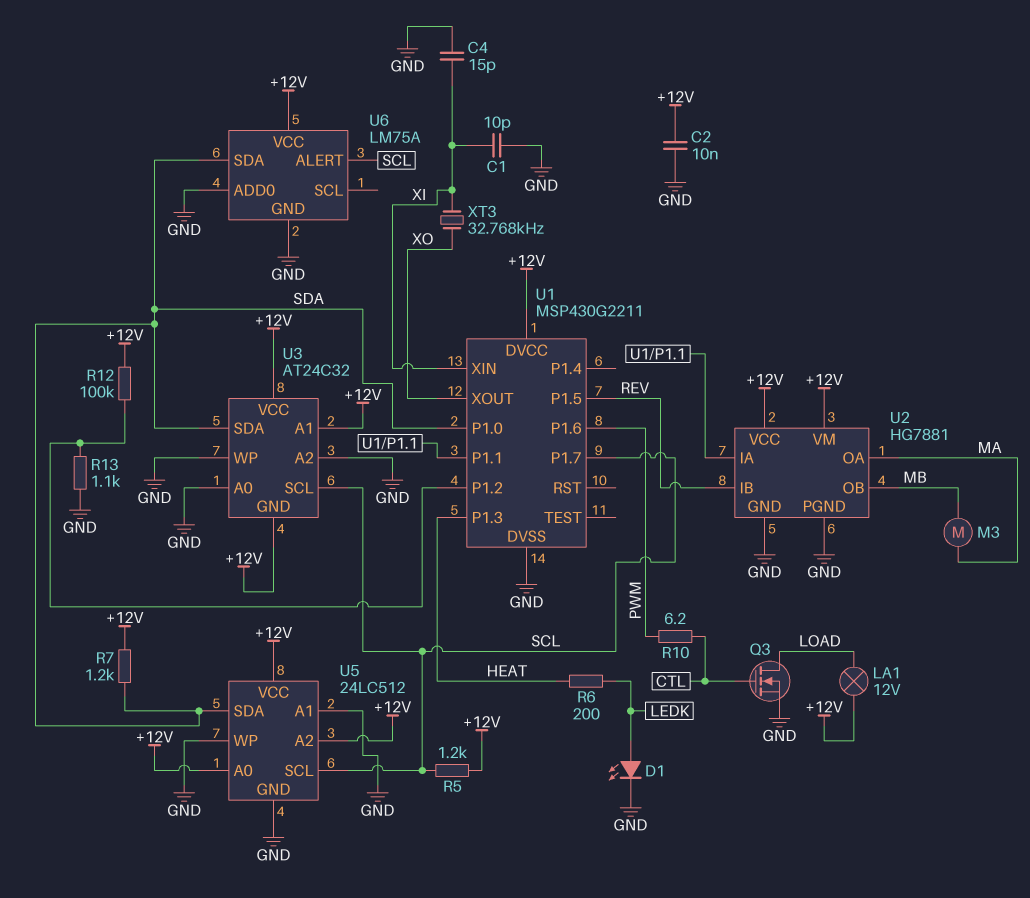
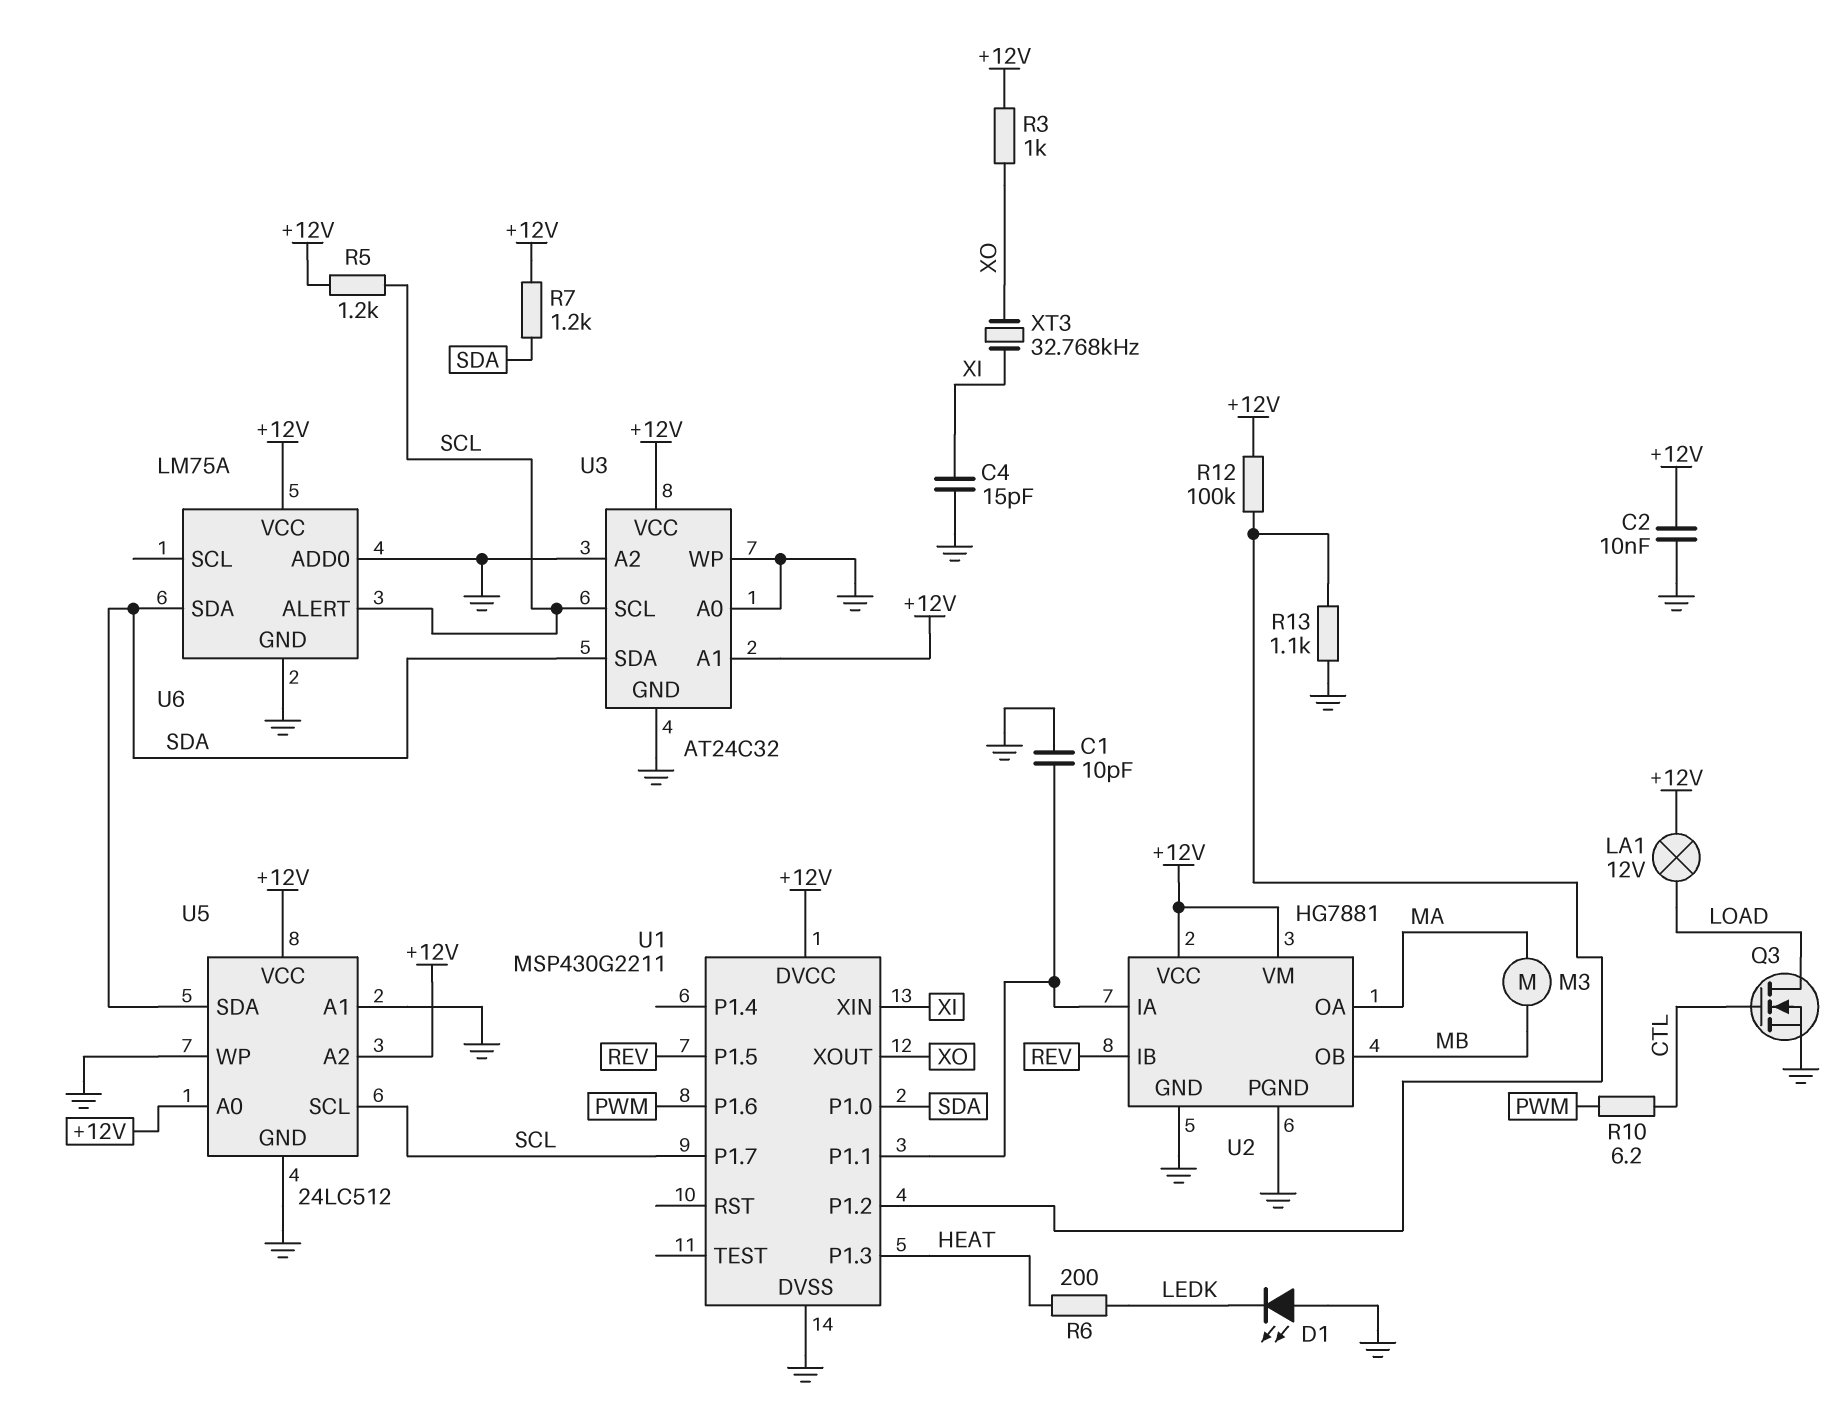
C1: 10pF (GND, XI) -> 10pF (GND, U1/P1.1)
D1: LED (A LEDK, K GND) -> LED (A GND, K LEDK)
R3: none -> 1k (+12V, XO)
U3 pin GND: +12V -> GND

